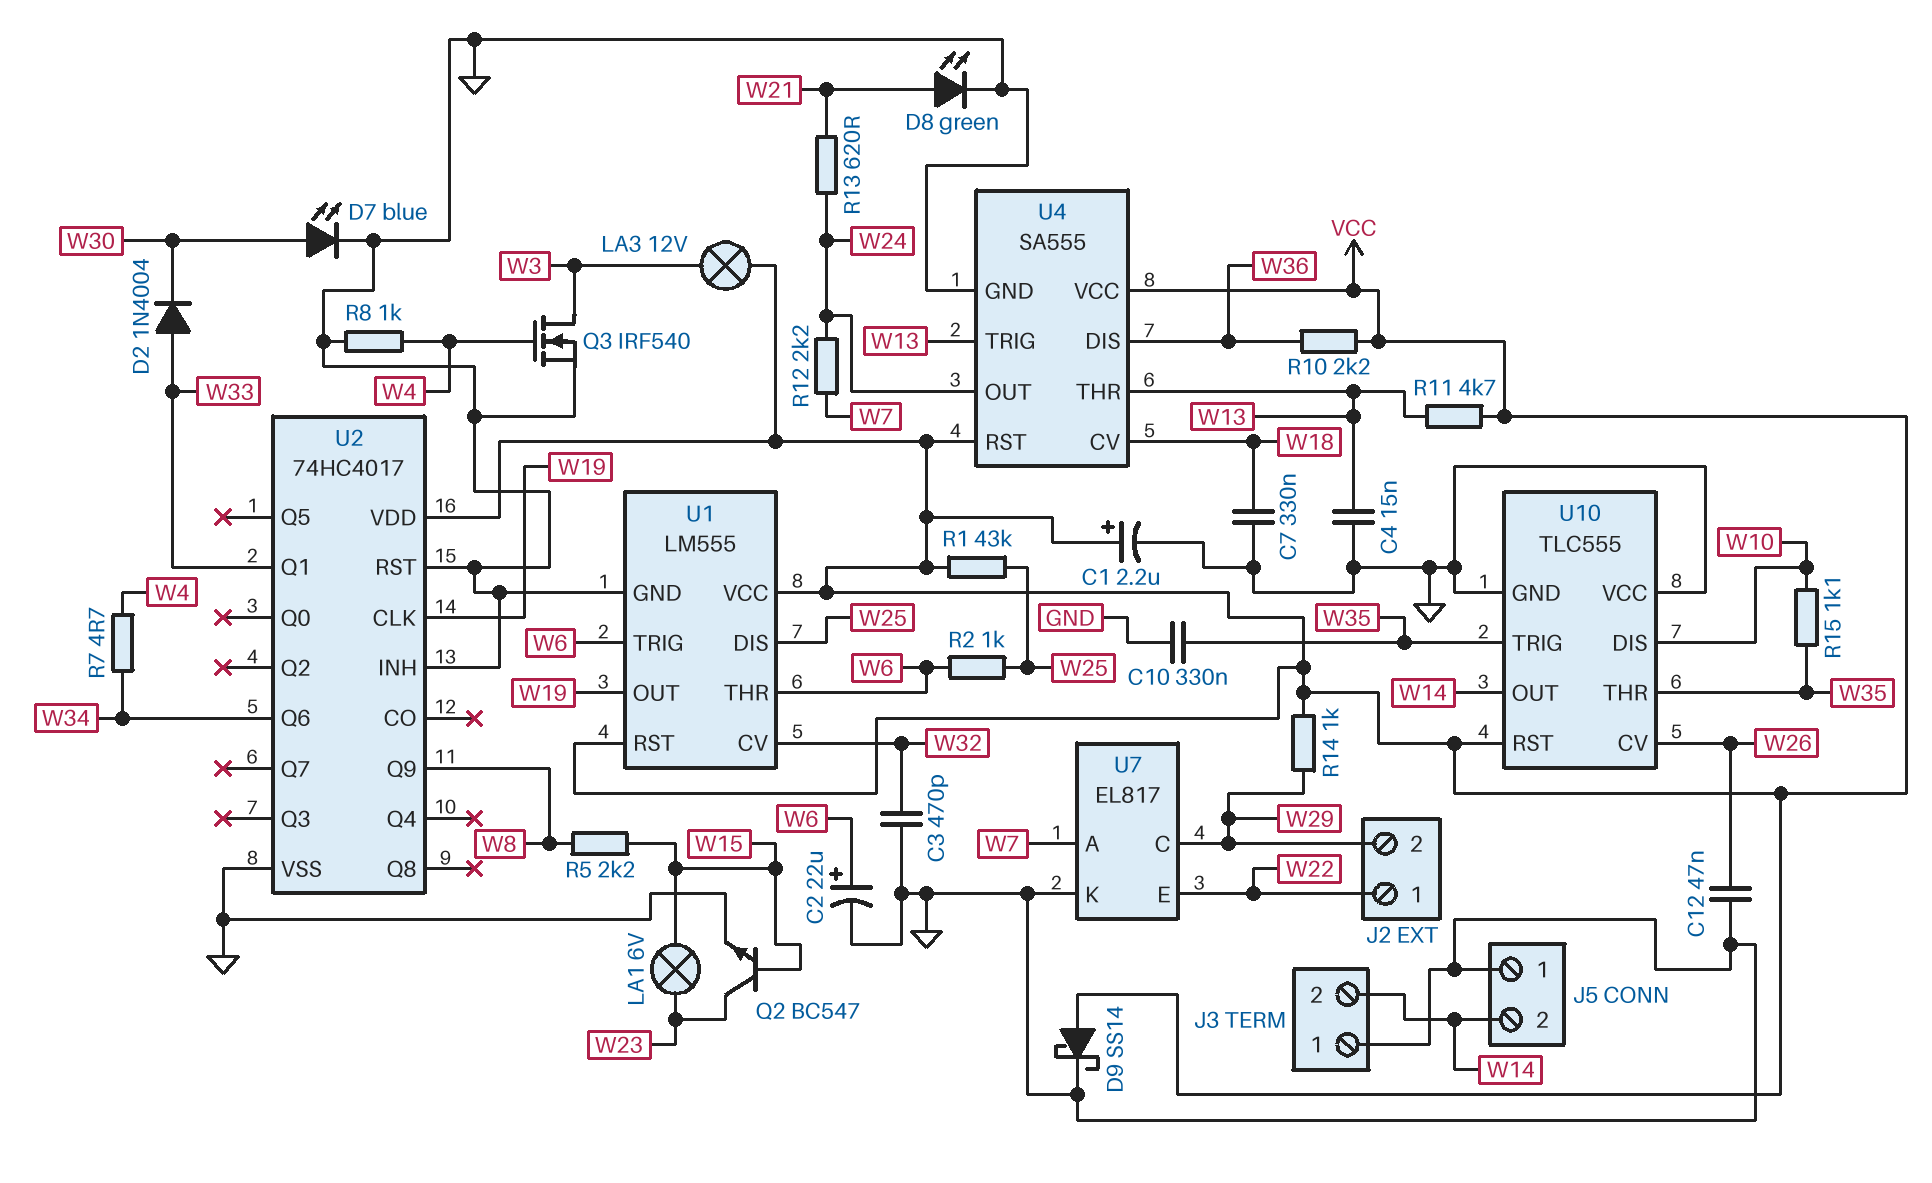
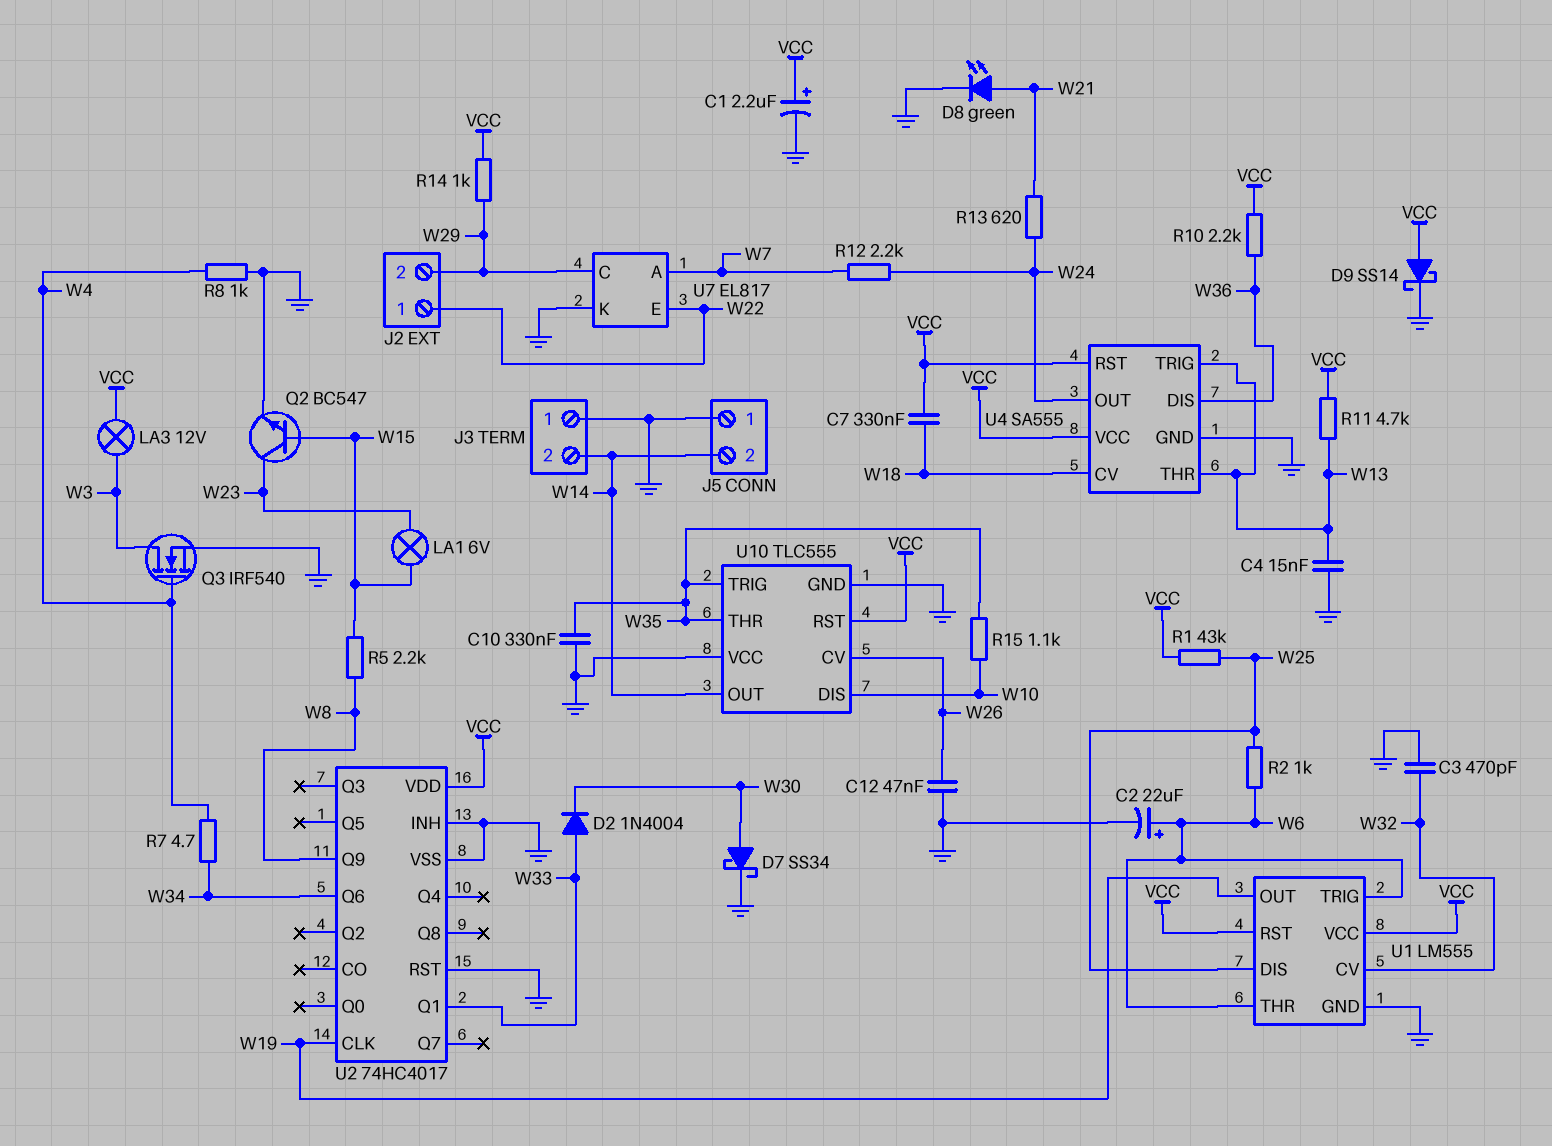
C7: 330nF (GND, W18) -> 330nF (VCC, W18)
D7: LED blue (A W30, K GND) -> schottky SS34 (A W30, K GND)

